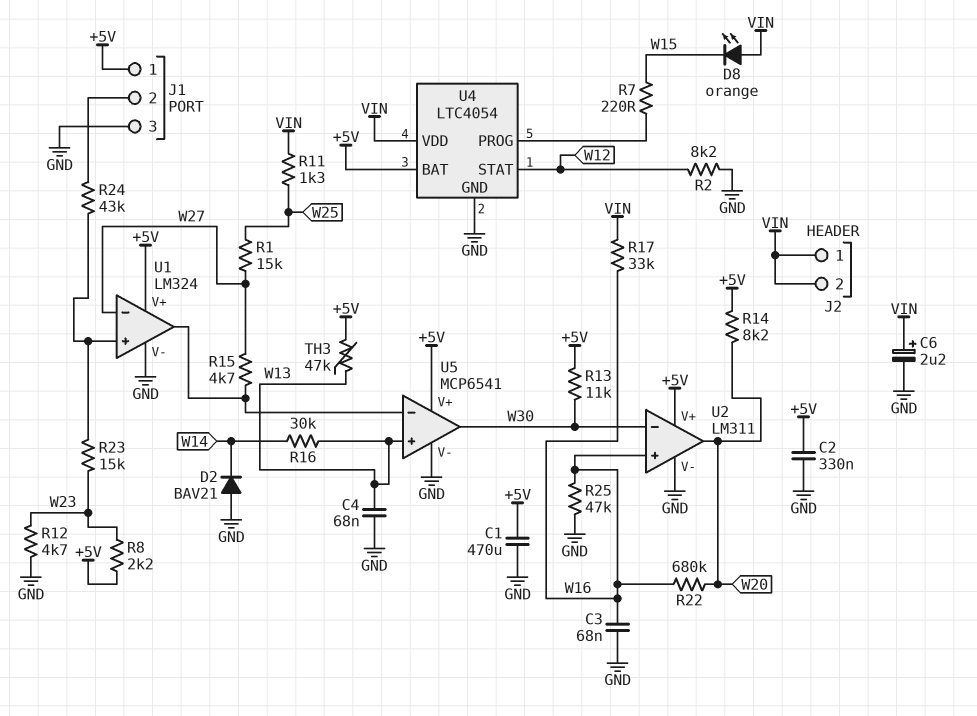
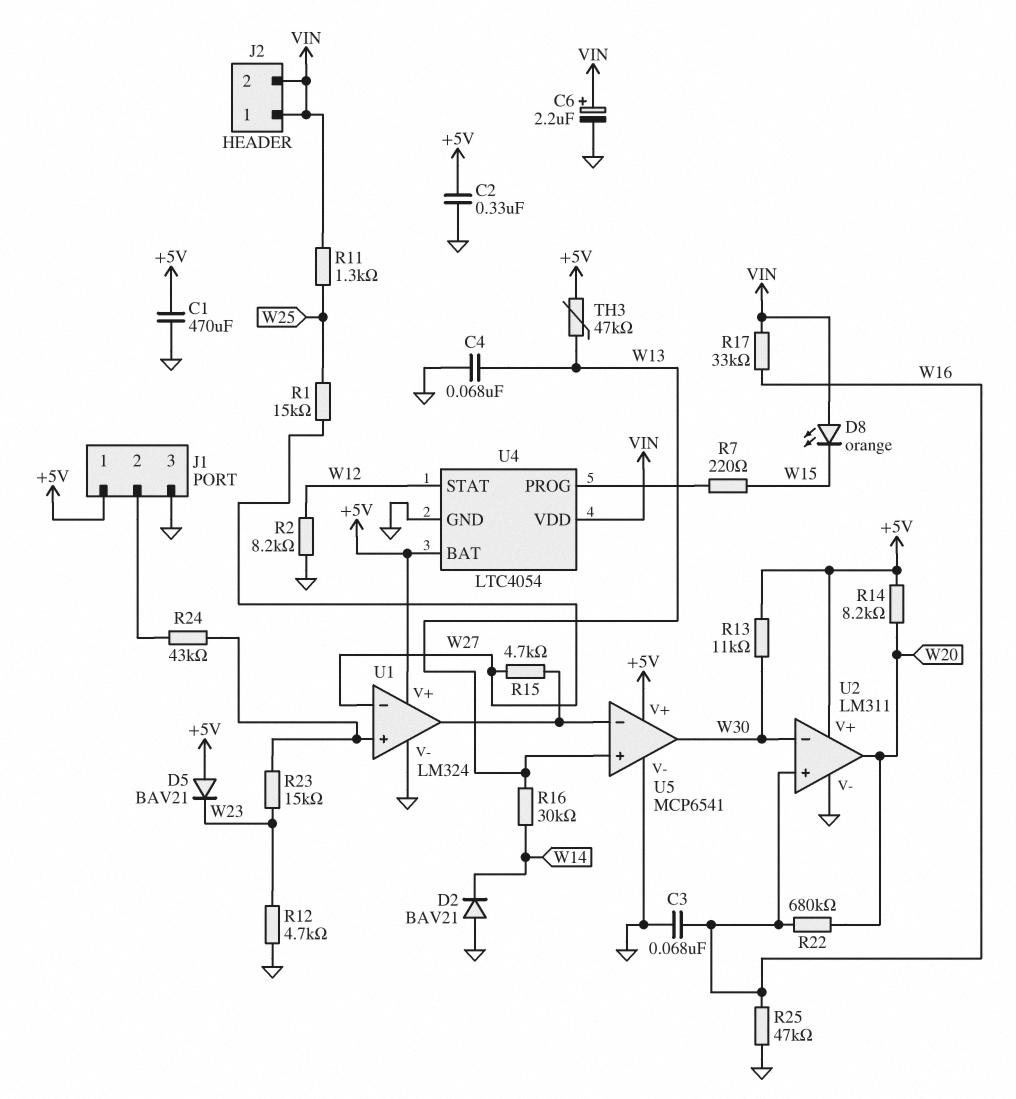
D5: none -> diode BAV21 (A +5V, K W23)
R8: 2.2k (+5V, W23) -> none

